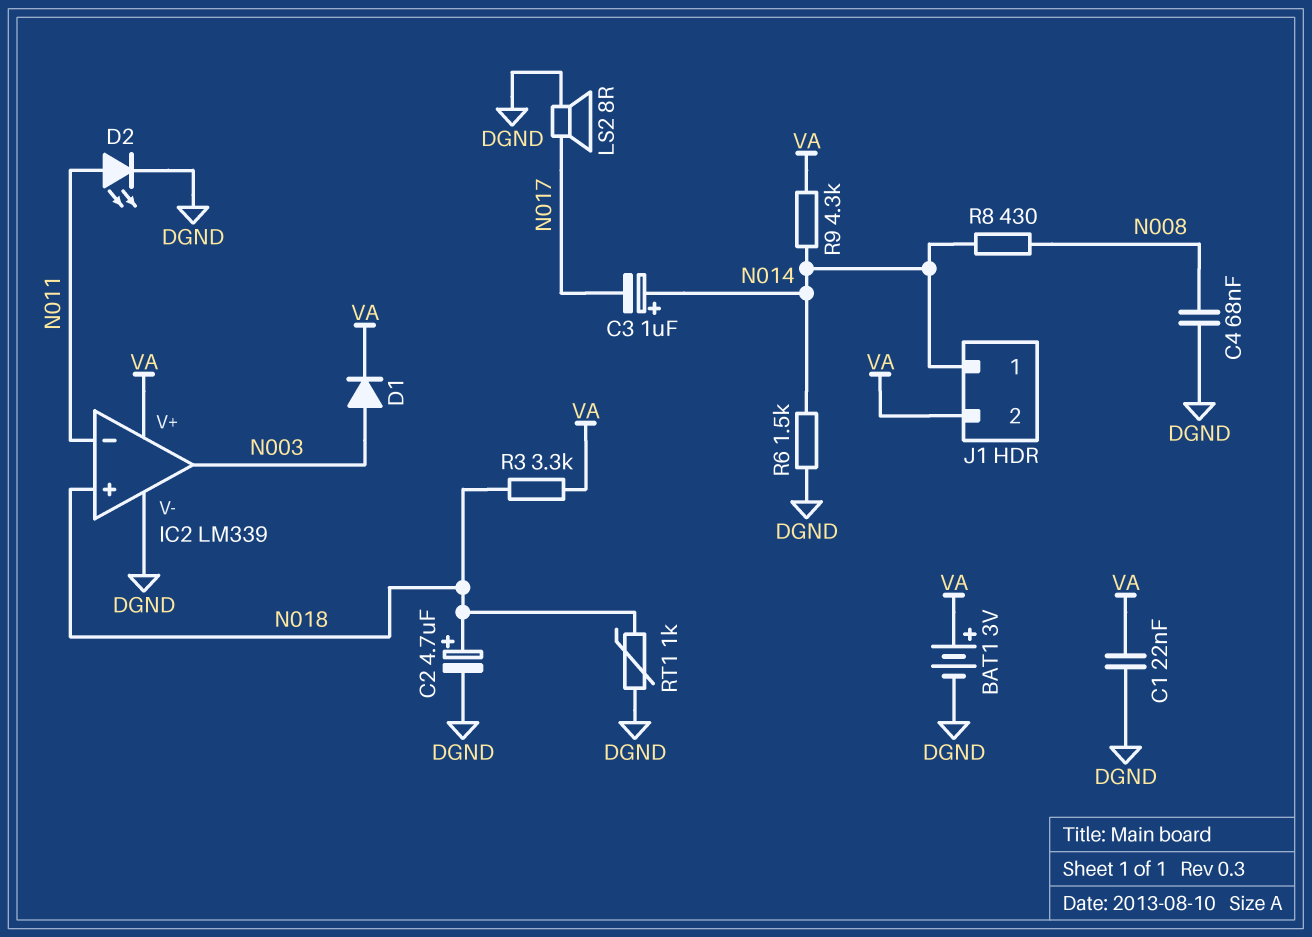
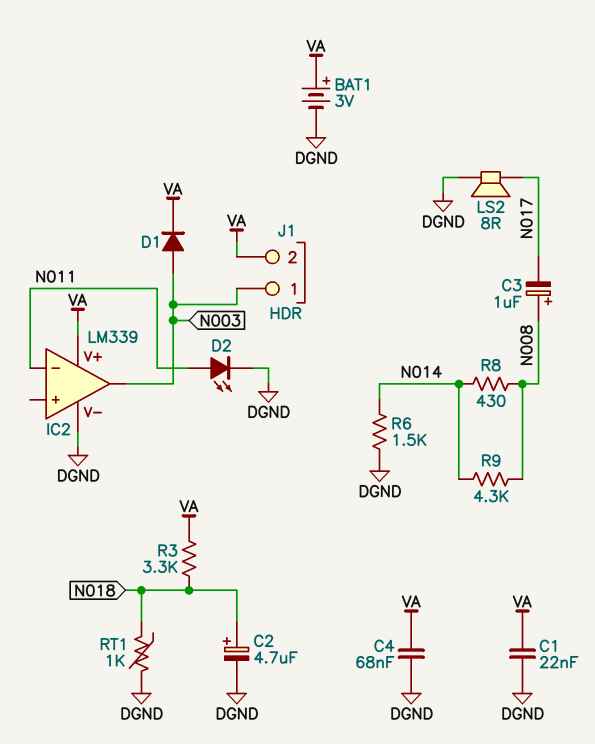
C3: 1uF (plus N014, minus N017) -> 1uF (plus N008, minus N017)
C4: 68nF (DGND, N008) -> 68nF (DGND, VA)
IC2 pin in+: N018 -> none
J1 pin 1: N014 -> N003
R9: 4.3k (N014, VA) -> 4.3k (N008, N014)

